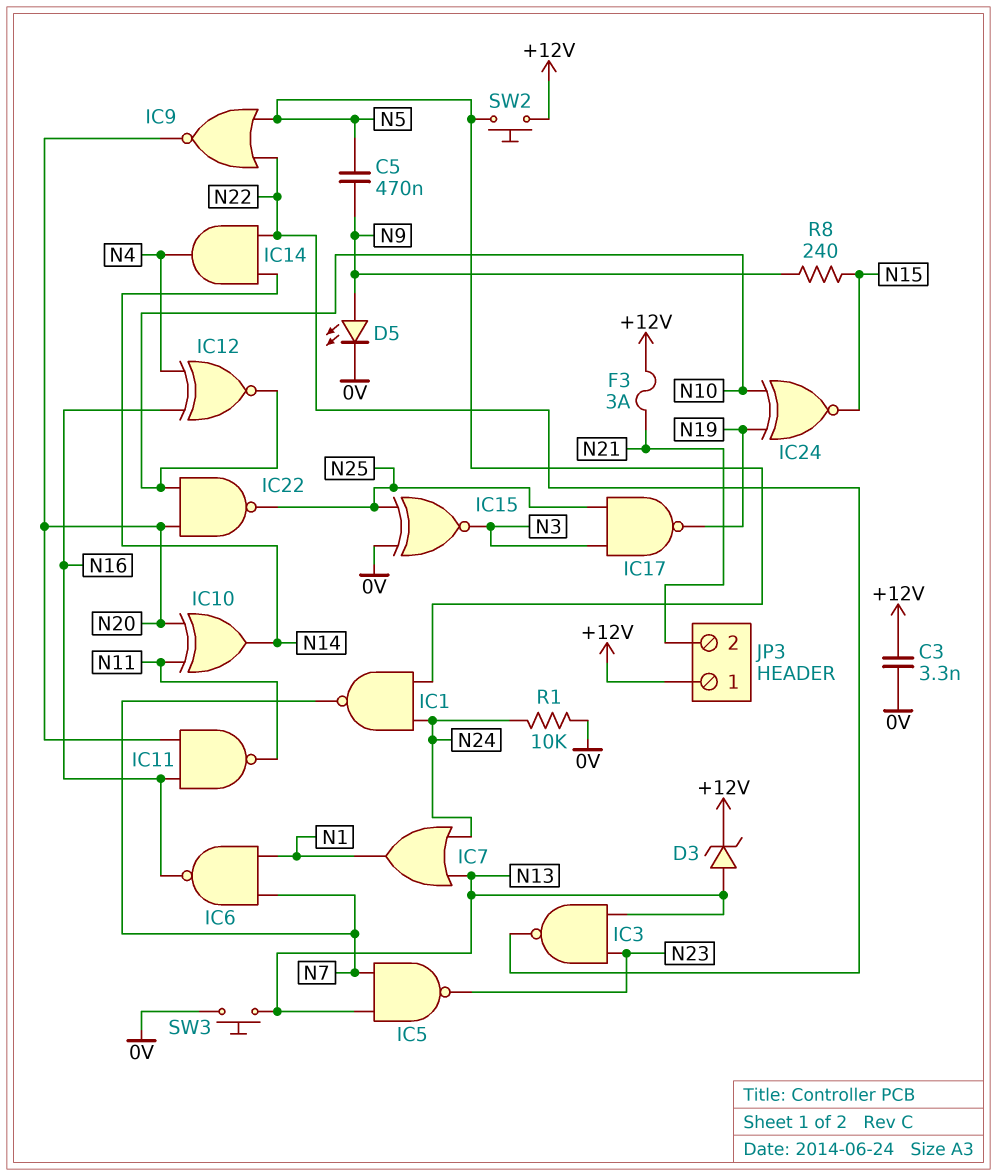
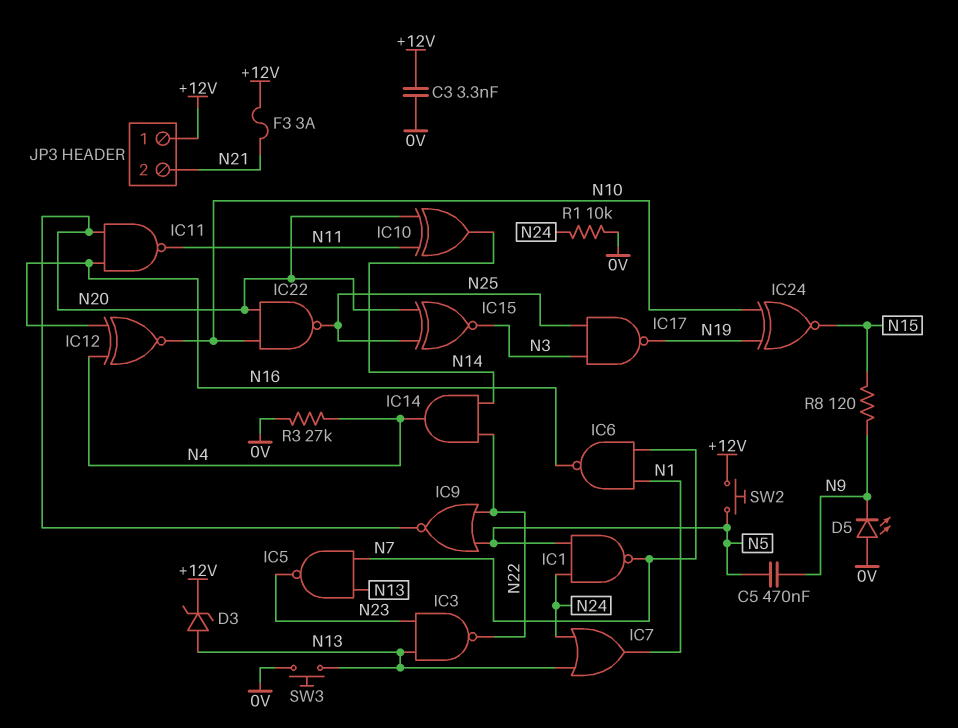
D5: LED (A N9, K 0V) -> LED (A 0V, K N9)
IC15: XNOR (in 0V, in N25, out N3) -> XNOR (in N20, in N25, out N3)
R3: none -> 27k (0V, N4)
R8: 240 (N9, N15) -> 120 (N9, N15)

